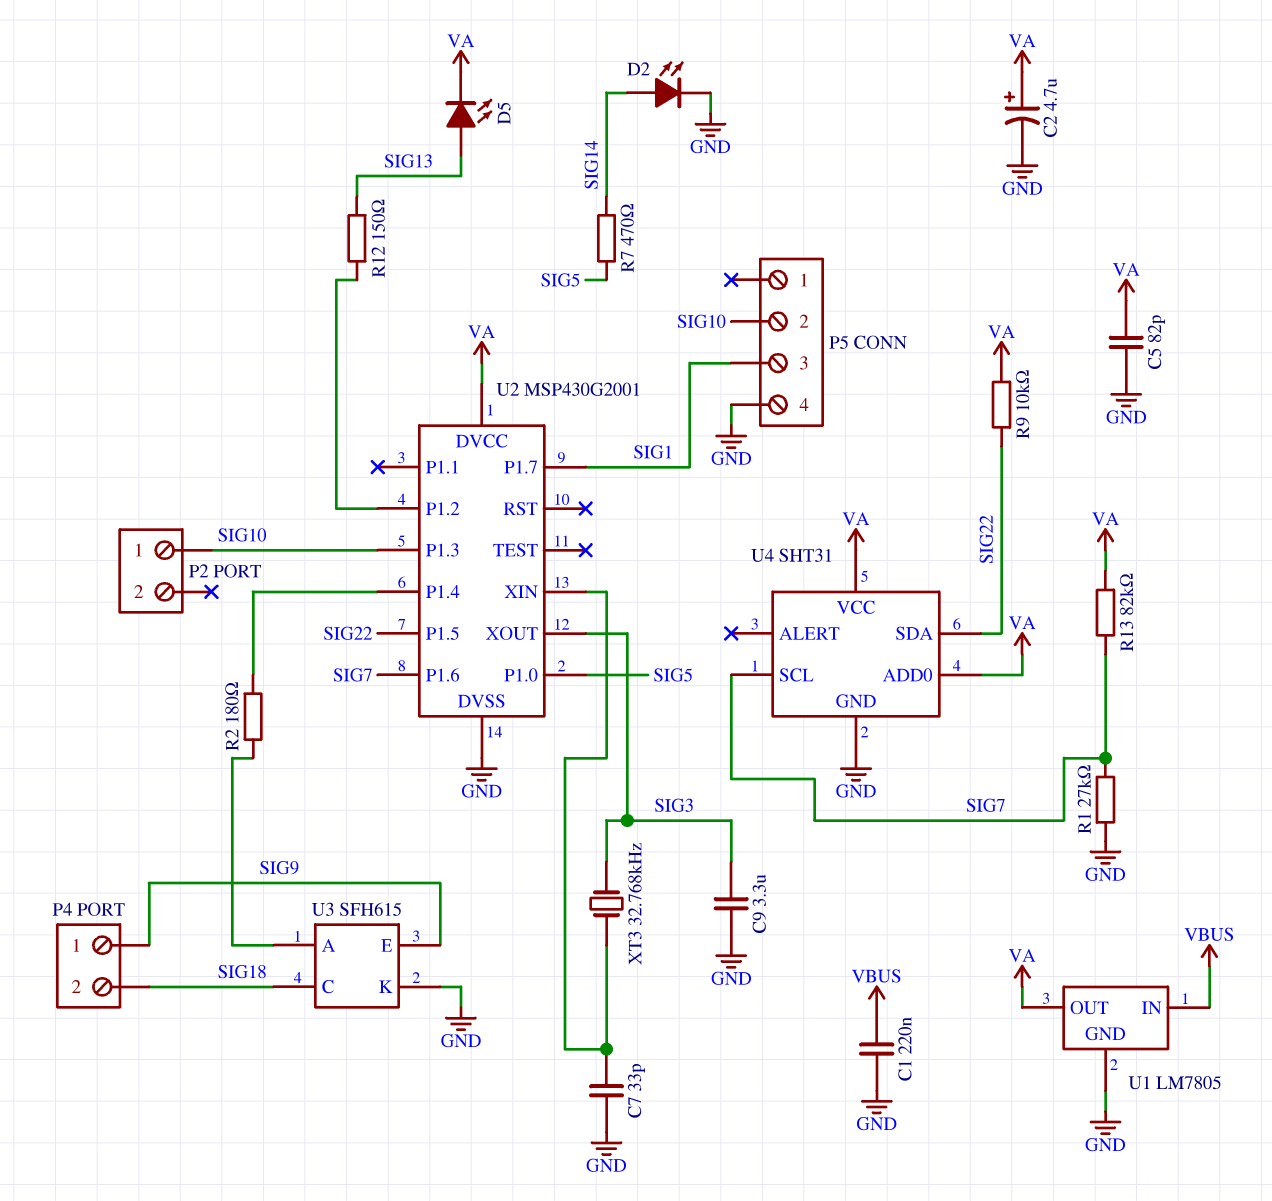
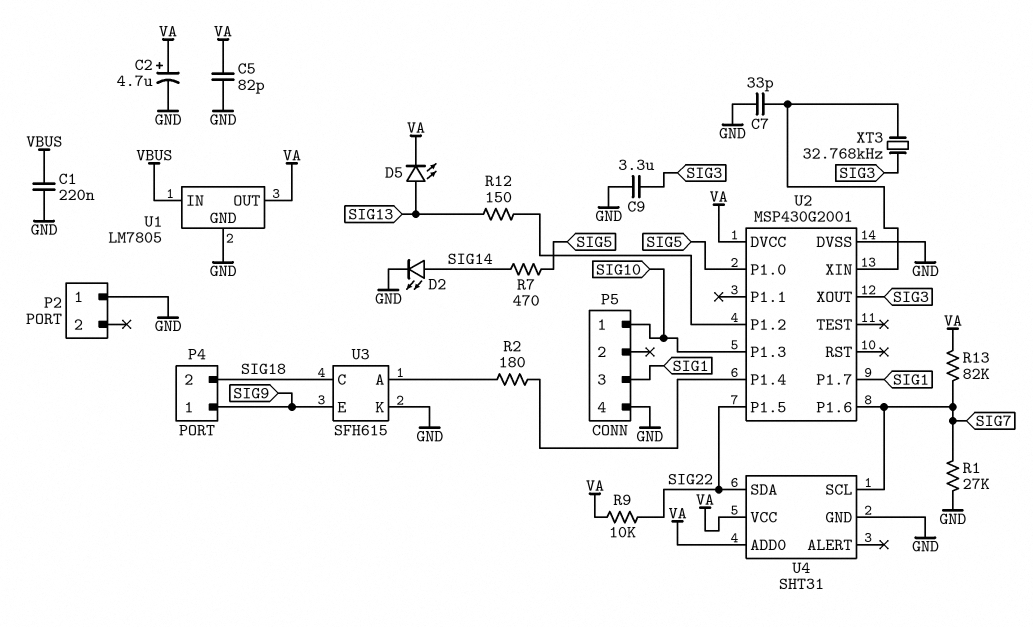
P2 pin 1: SIG10 -> GND
P5 pin 1: none -> SIG10
P5 pin 2: SIG10 -> none

